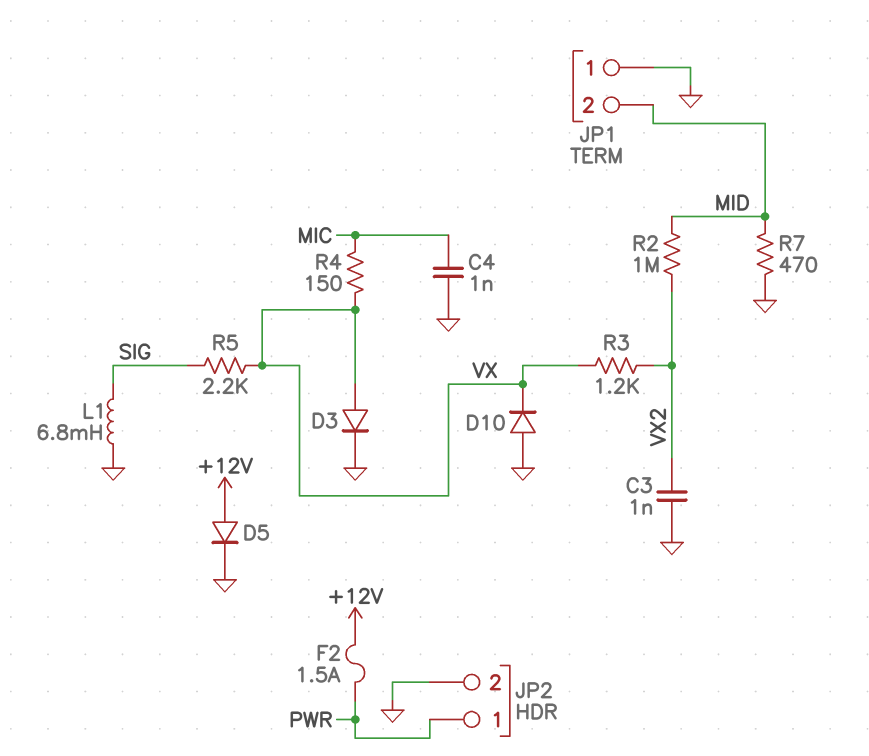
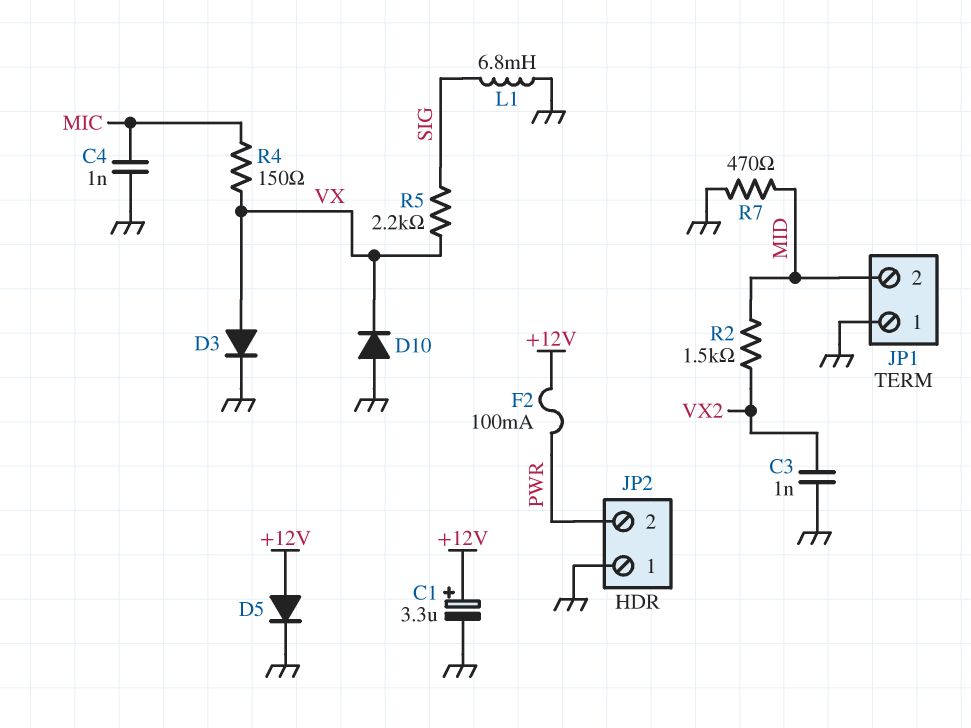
C1: none -> 3.3uF (plus +12V, minus GND)
F2: 1.5A (+12V, PWR) -> 100mA (+12V, PWR)
JP2 pin 1: PWR -> GND
JP2 pin 2: GND -> PWR
R2: 1M (MID, VX2) -> 1.5k (MID, VX2)
R3: 1.2k (VX, VX2) -> none

